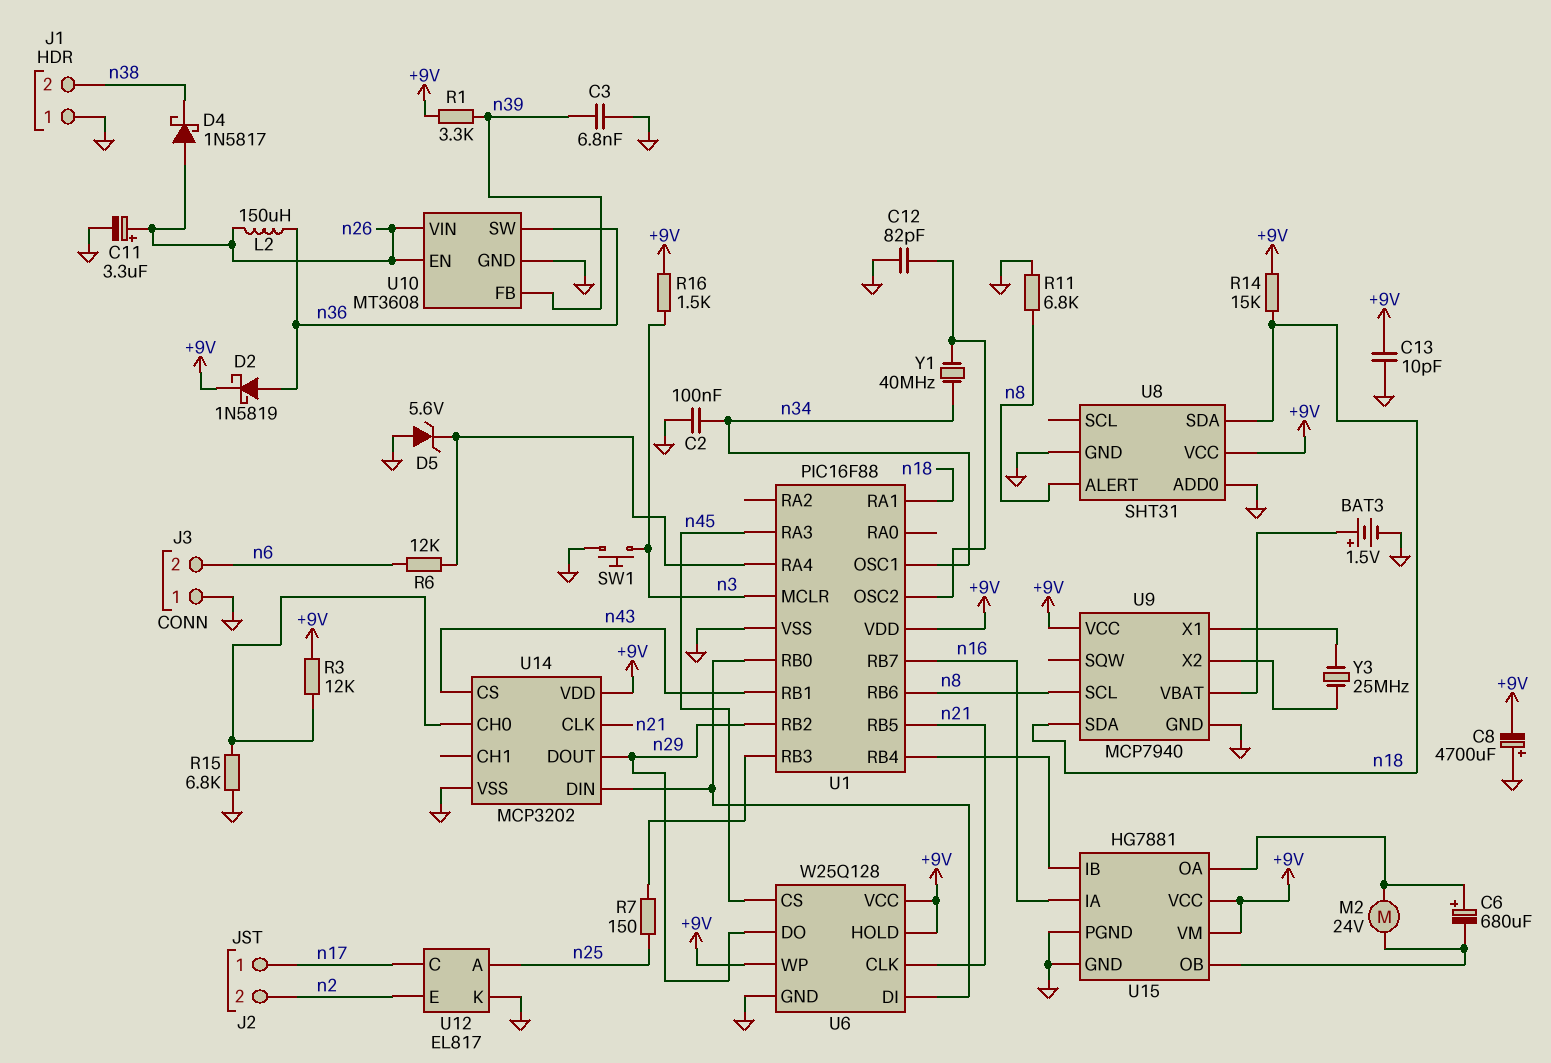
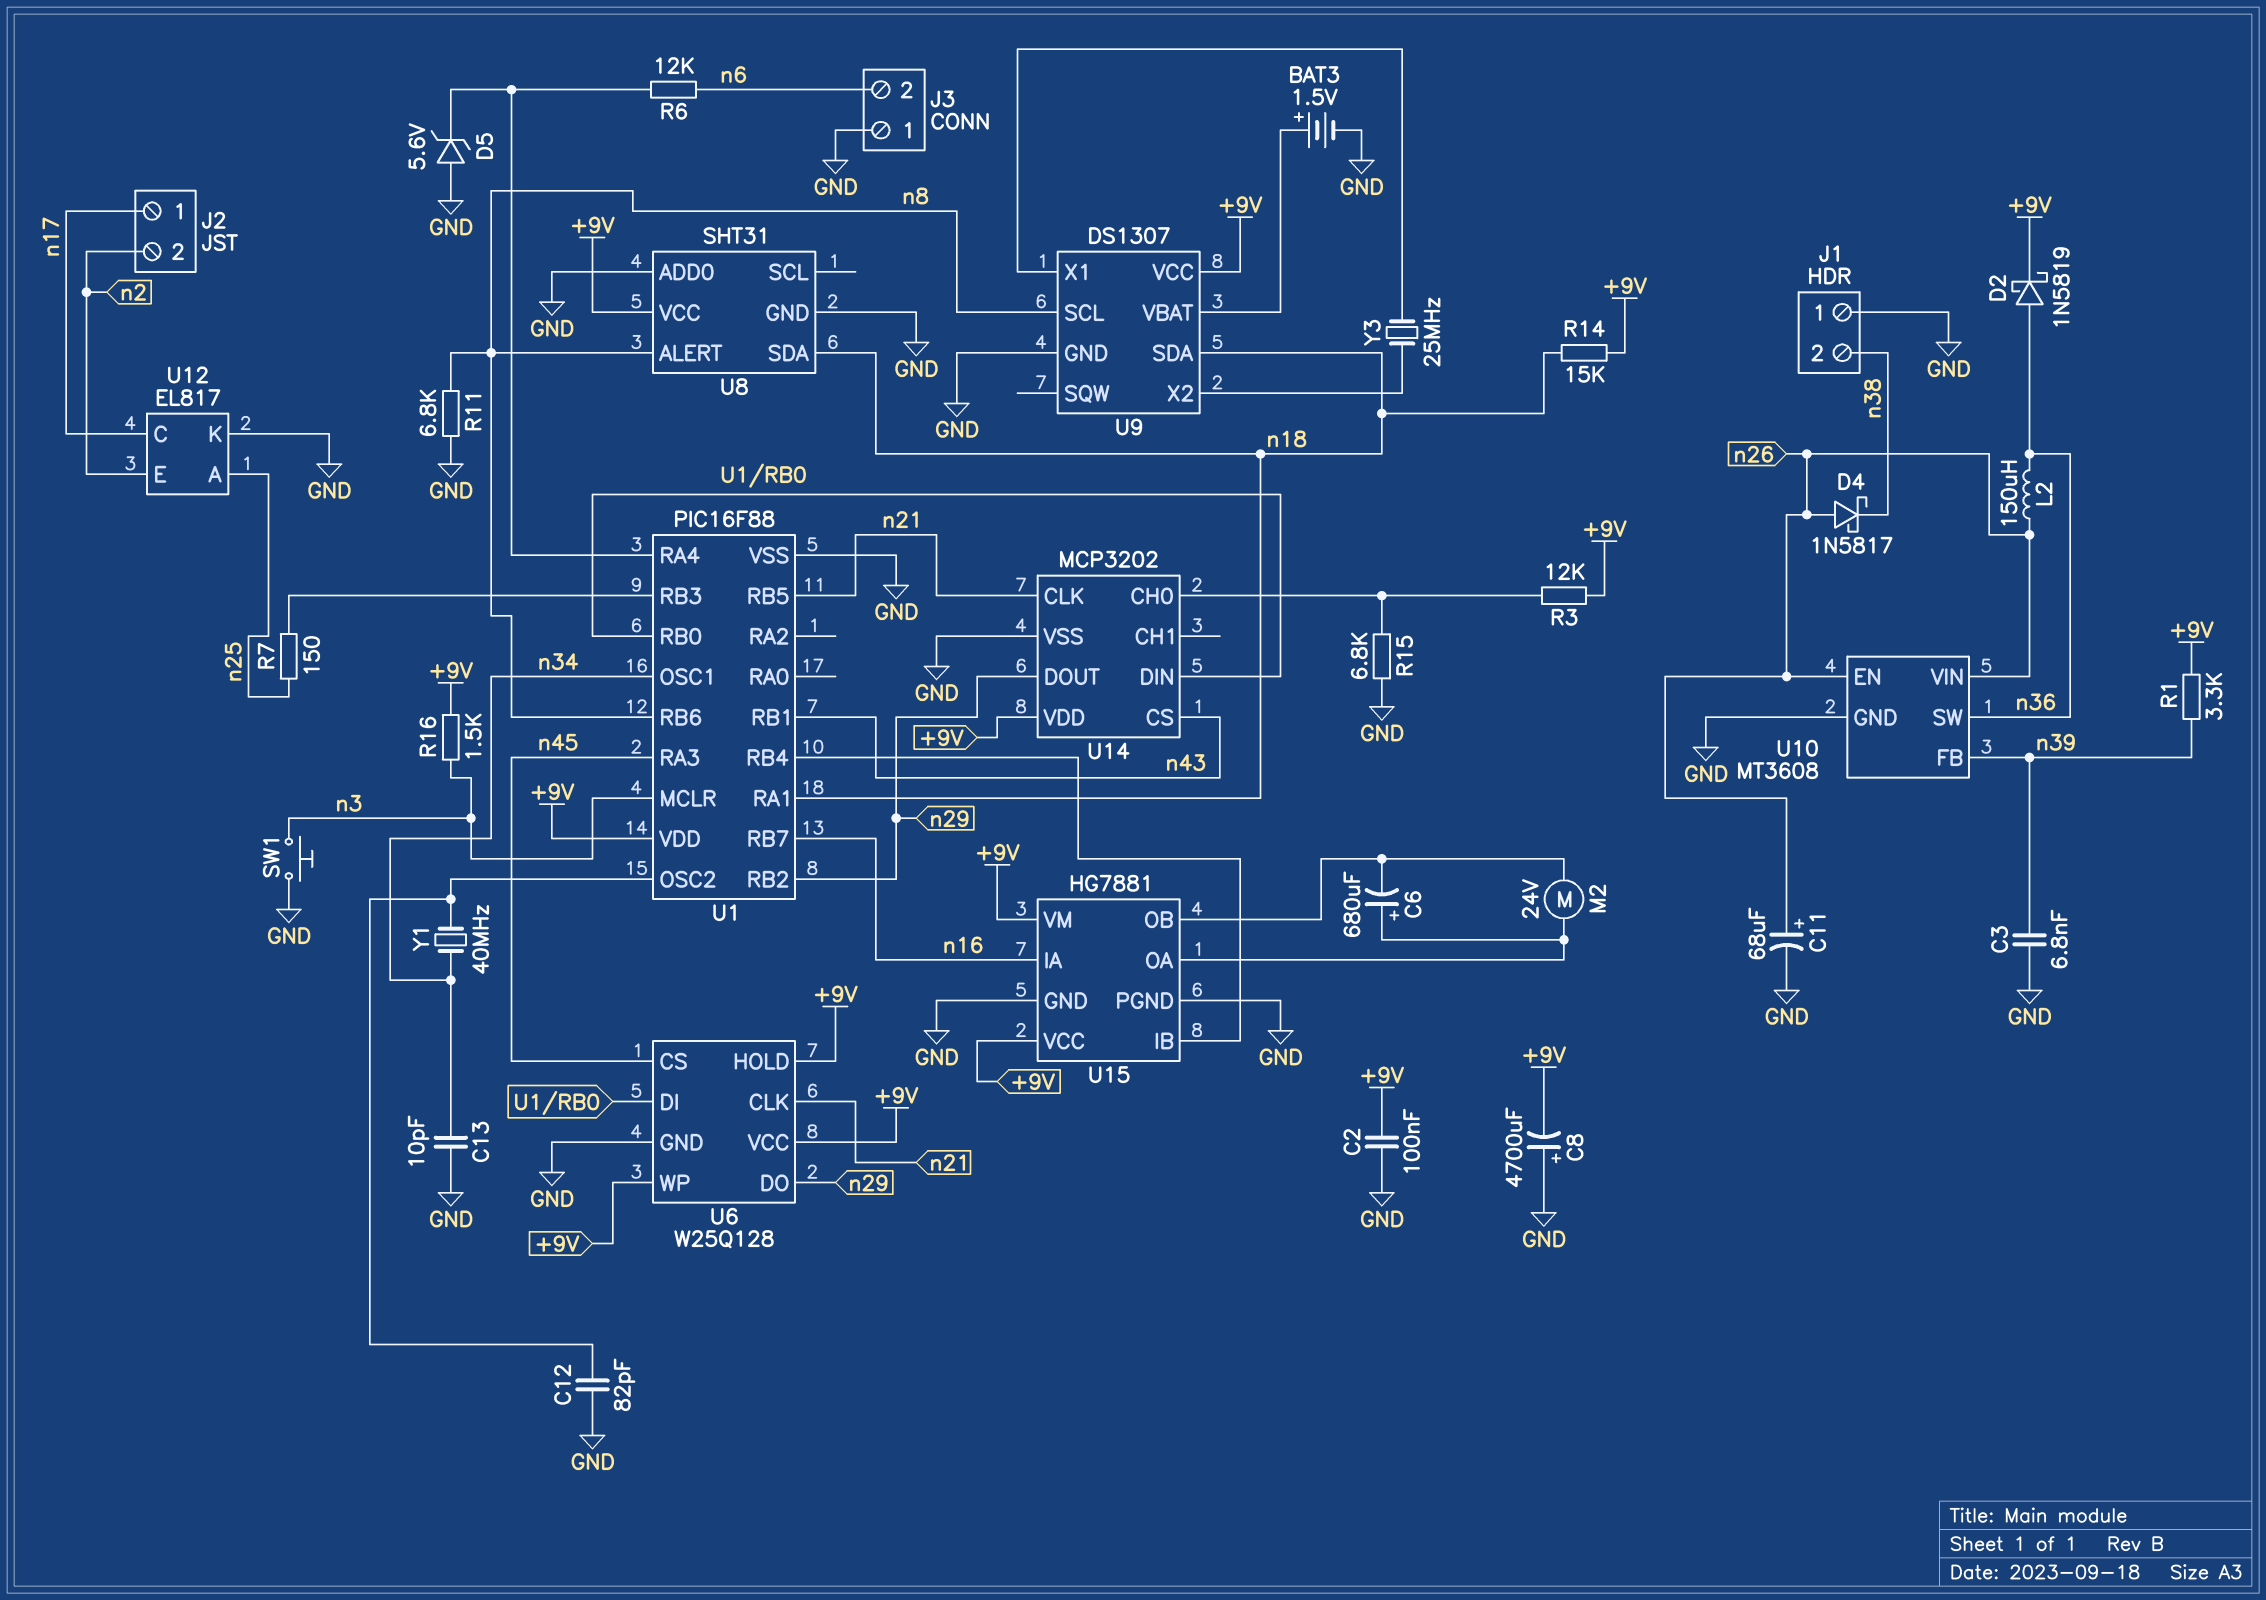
C2: 100nF (GND, n34) -> 100nF (+9V, GND)
C11: 3.3uF (plus n26, minus GND) -> 68uF (plus n26, minus GND)
C13: 10pF (+9V, GND) -> 10pF (GND, n34)
U9: MCP7940 -> DS1307

